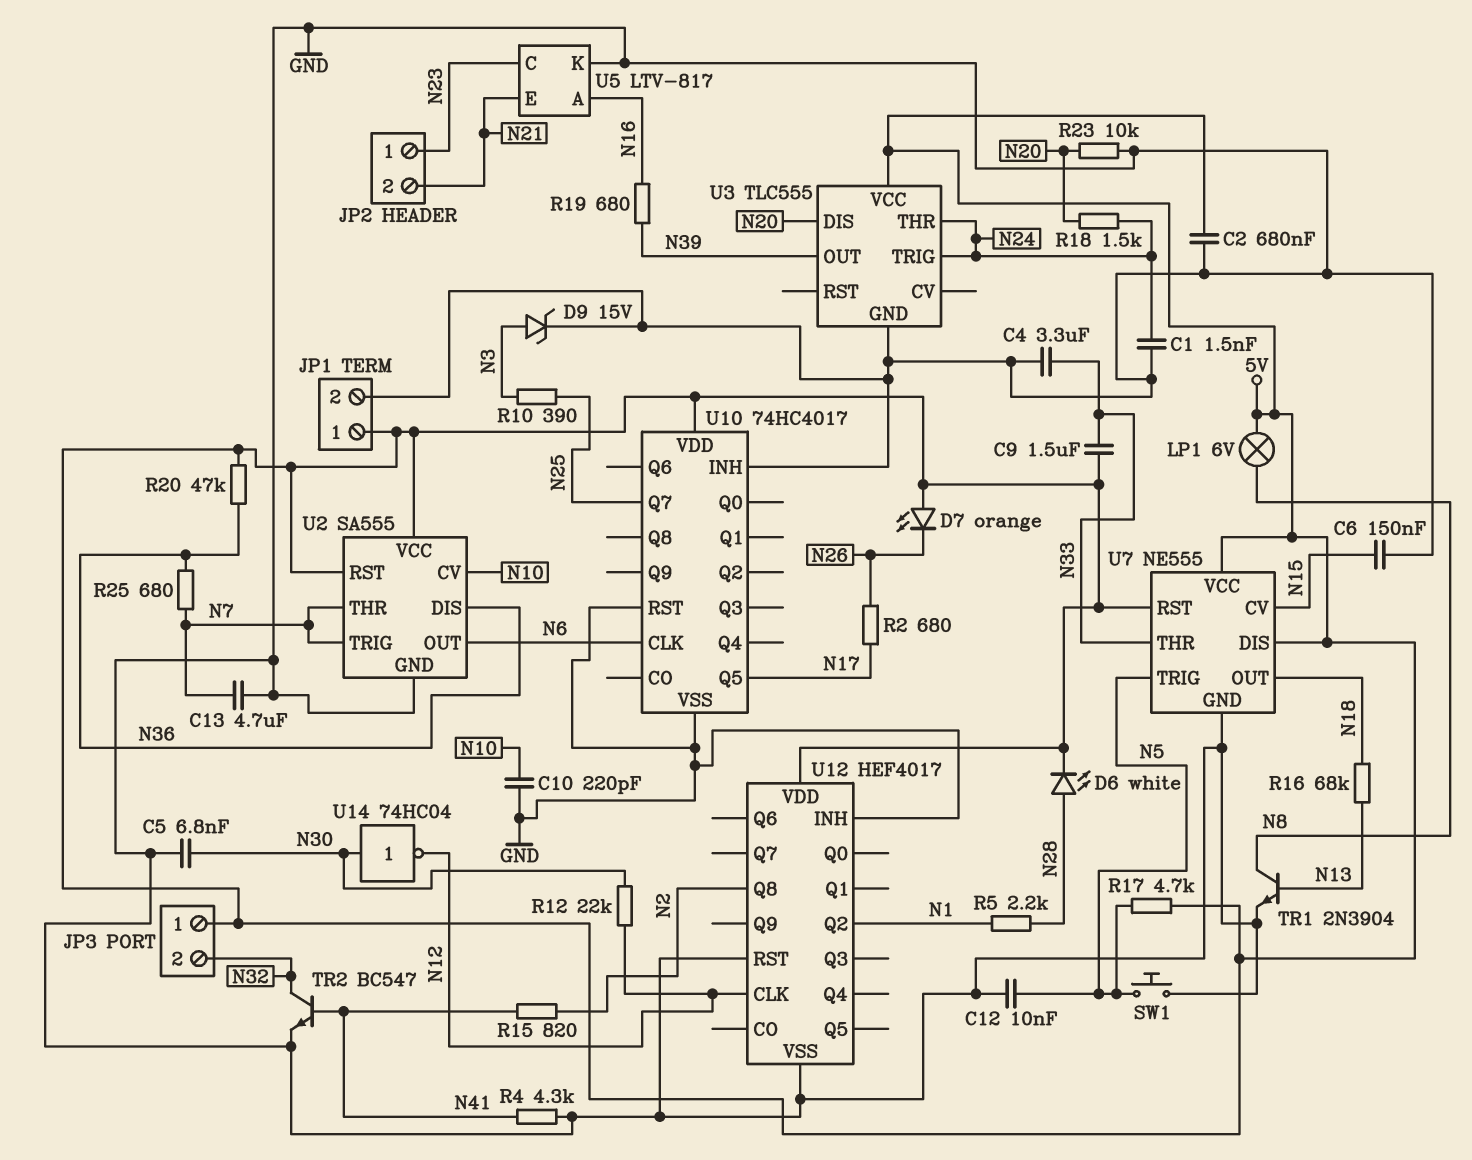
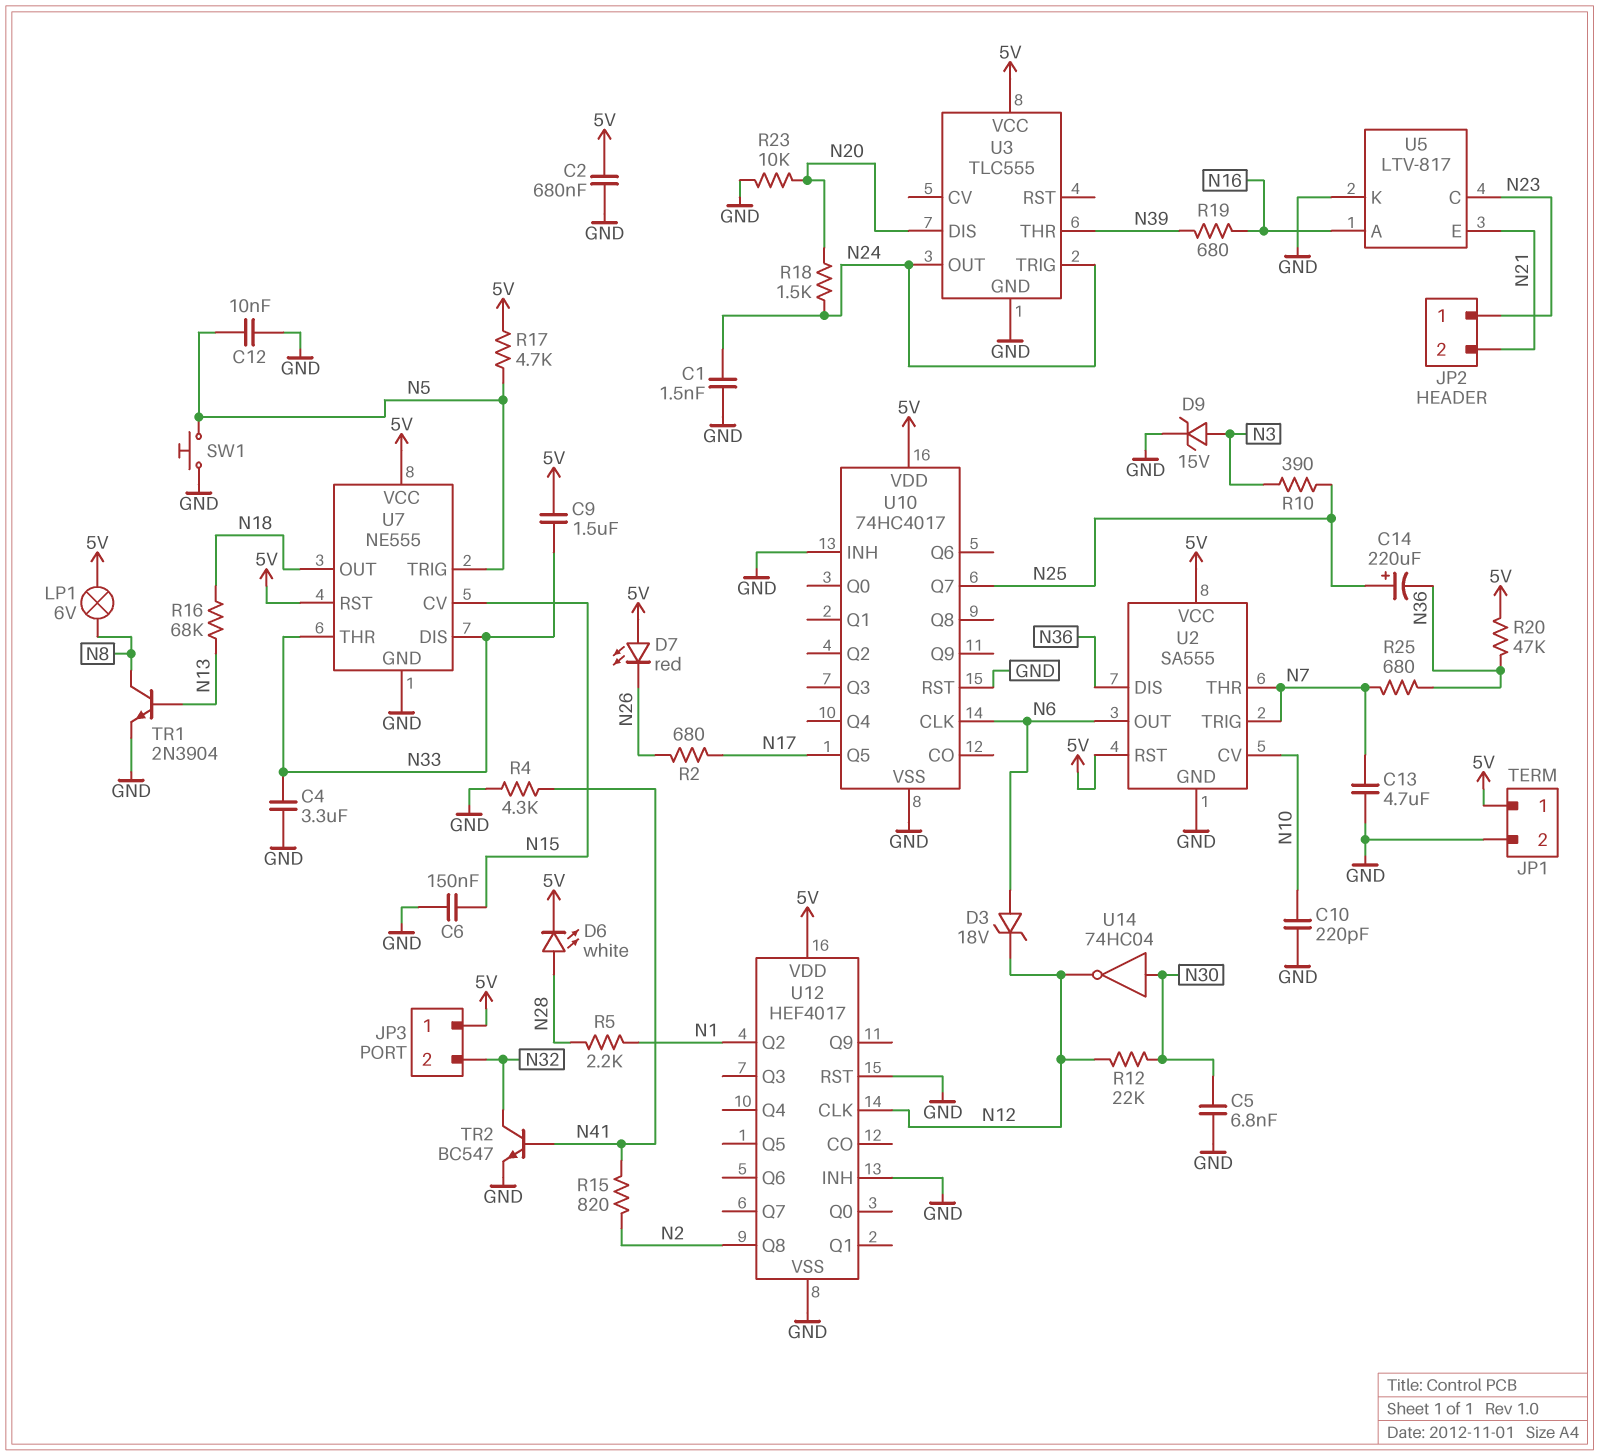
C14: none -> 220uF (plus N25, minus N36)
D3: none -> zener 18V (A N6, K N12)
D7: LED orange (A 5V, K N26) -> LED red (A 5V, K N26)
U3 pin OUT: N39 -> N24
U3 pin THR: N24 -> N39
U7 pin DIS: 5V -> N33

